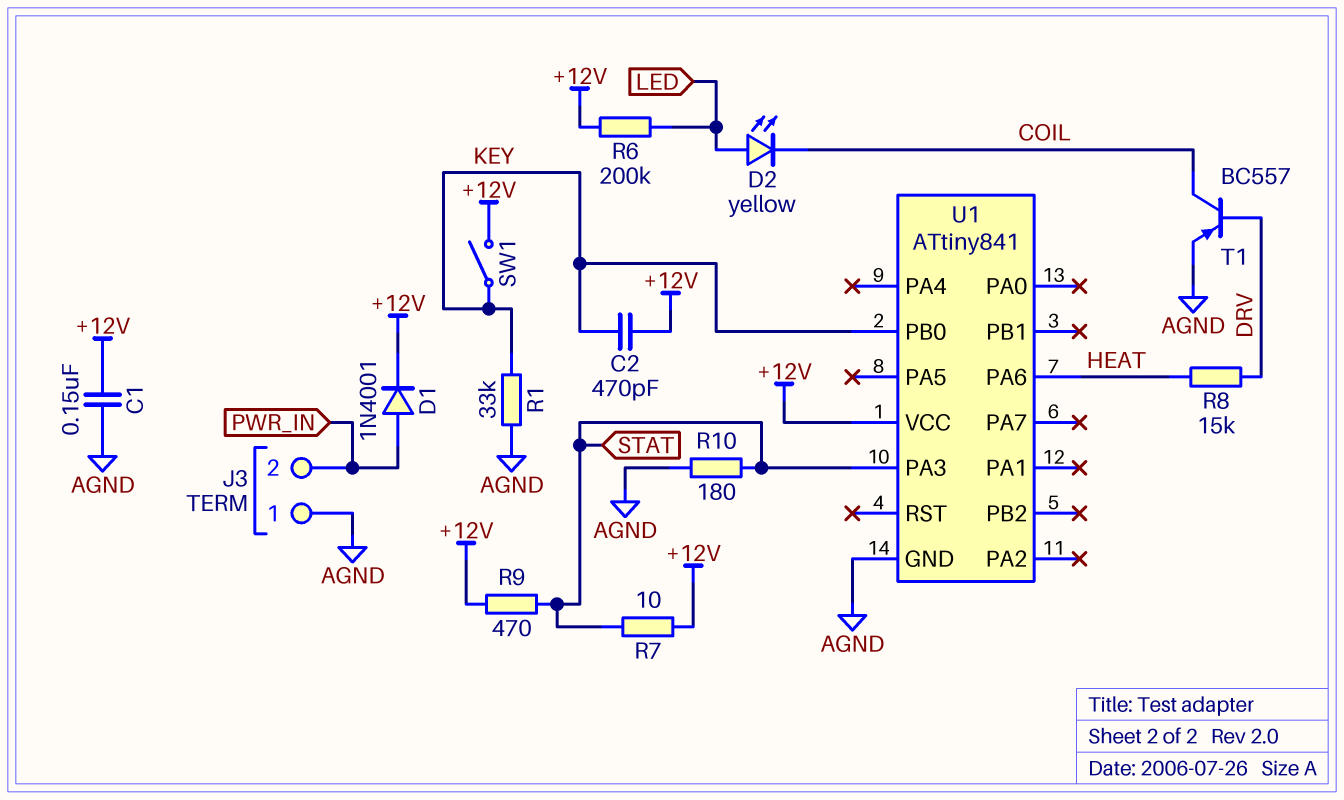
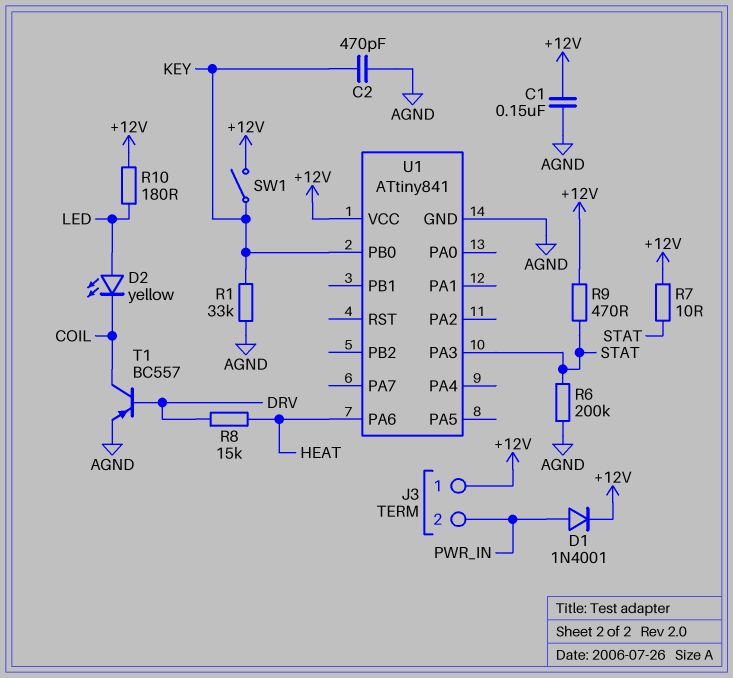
C2: 470pF (+12V, KEY) -> 470pF (AGND, KEY)
J3 pin 1: AGND -> +12V
R6: 200k (+12V, LED) -> 200k (AGND, STAT)
R10: 180 (AGND, STAT) -> 180 (+12V, LED)

